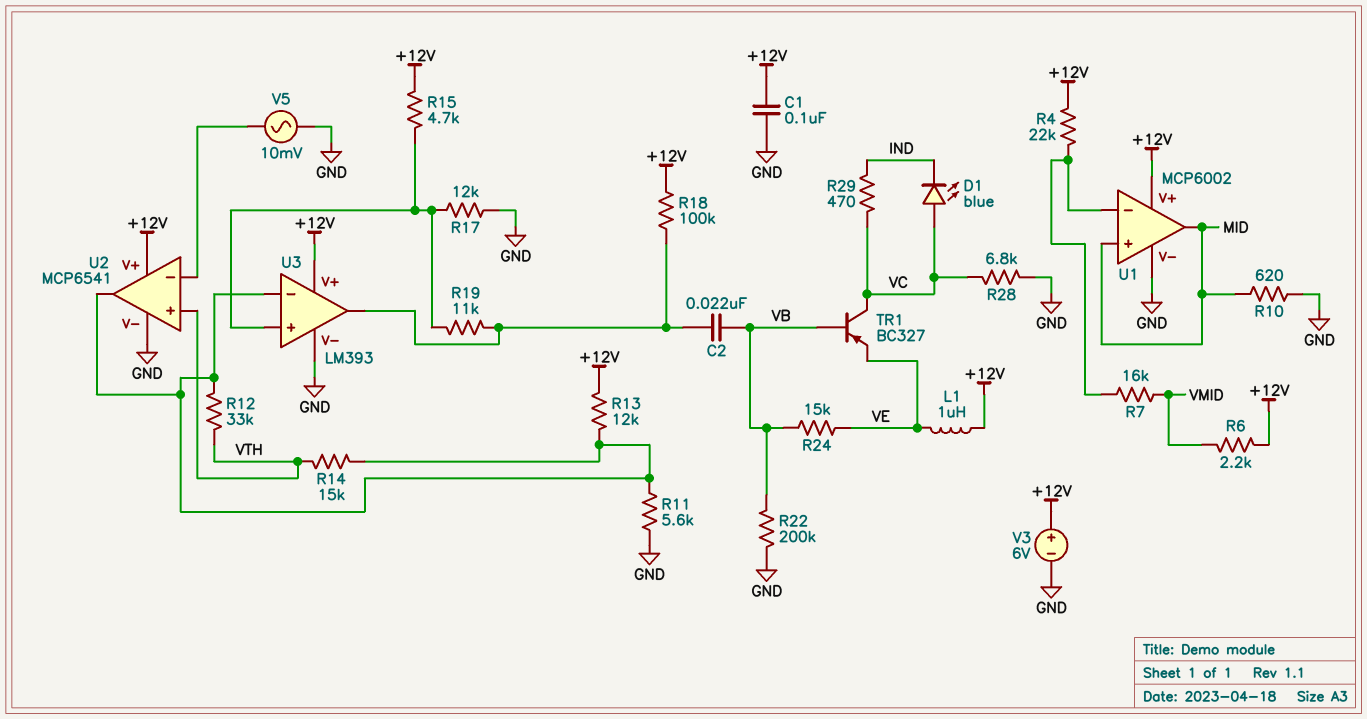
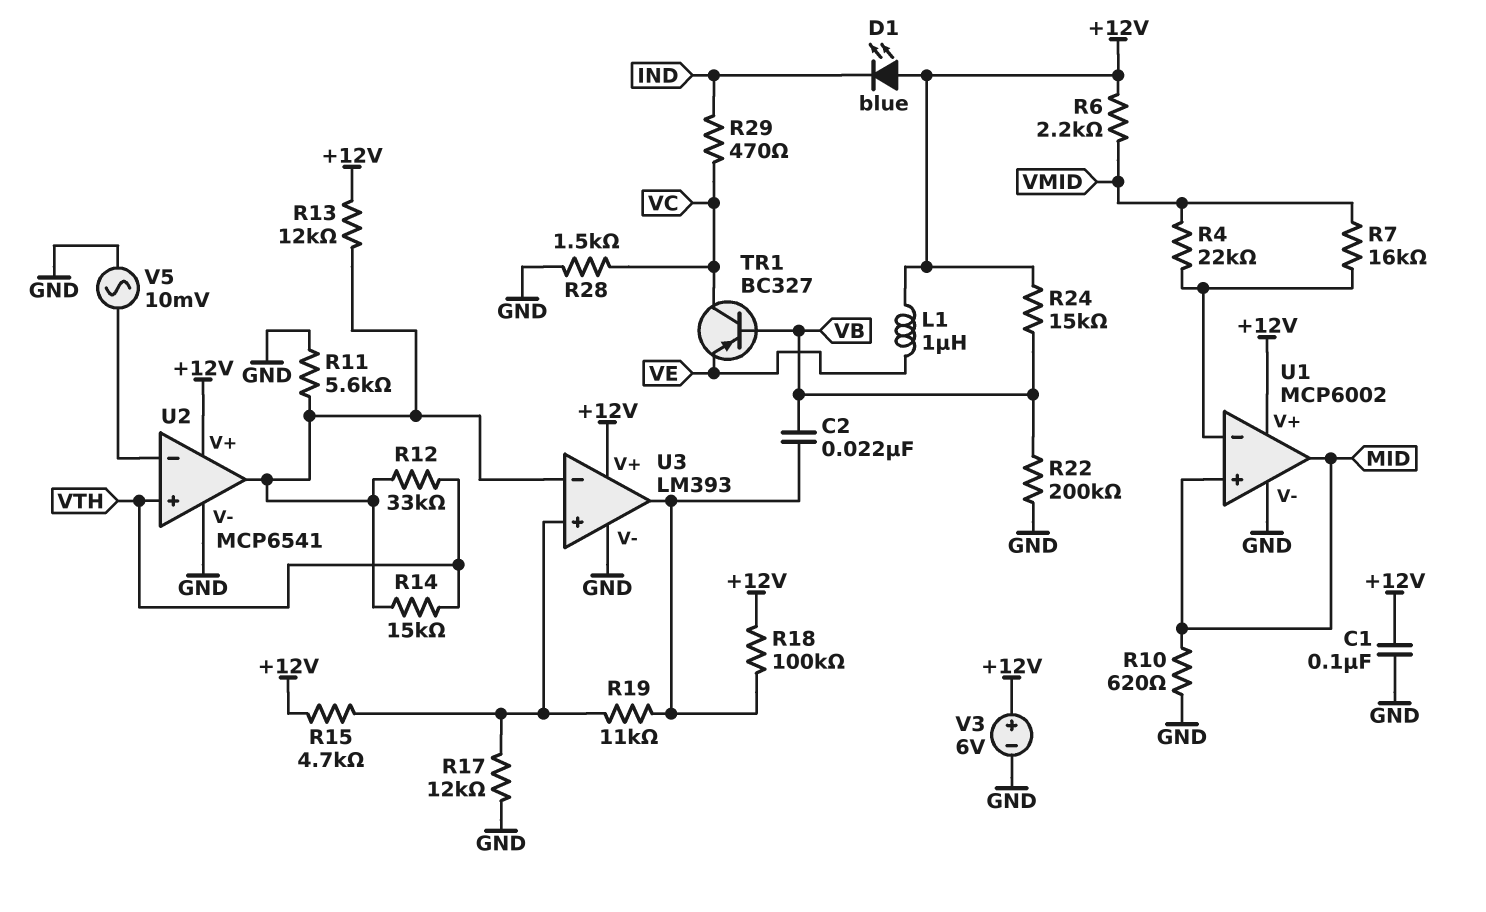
D1: LED blue (A VC, K IND) -> LED blue (A +12V, K IND)
R4: 22k (+12V, U1/in-) -> 22k (U1/in-, VMID)
R24: 15k (VB, VE) -> 15k (+12V, VB)
R28: 6.8k (GND, VC) -> 1.5k (GND, VC)

